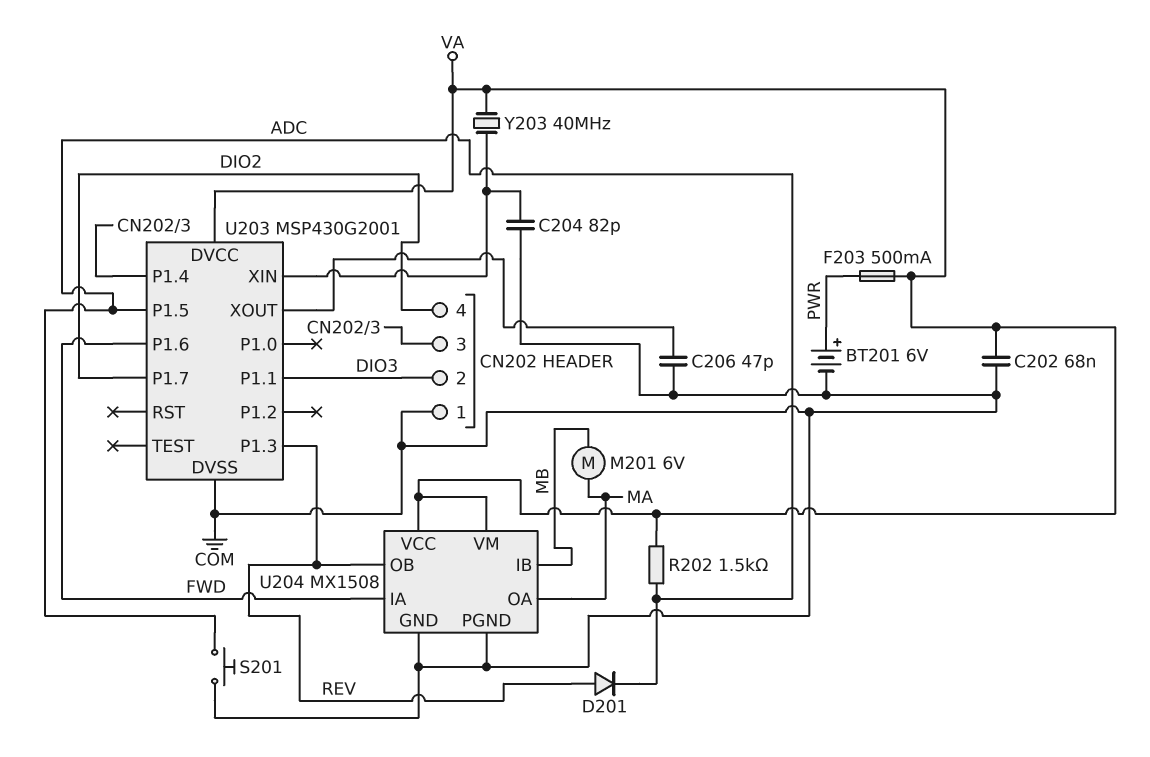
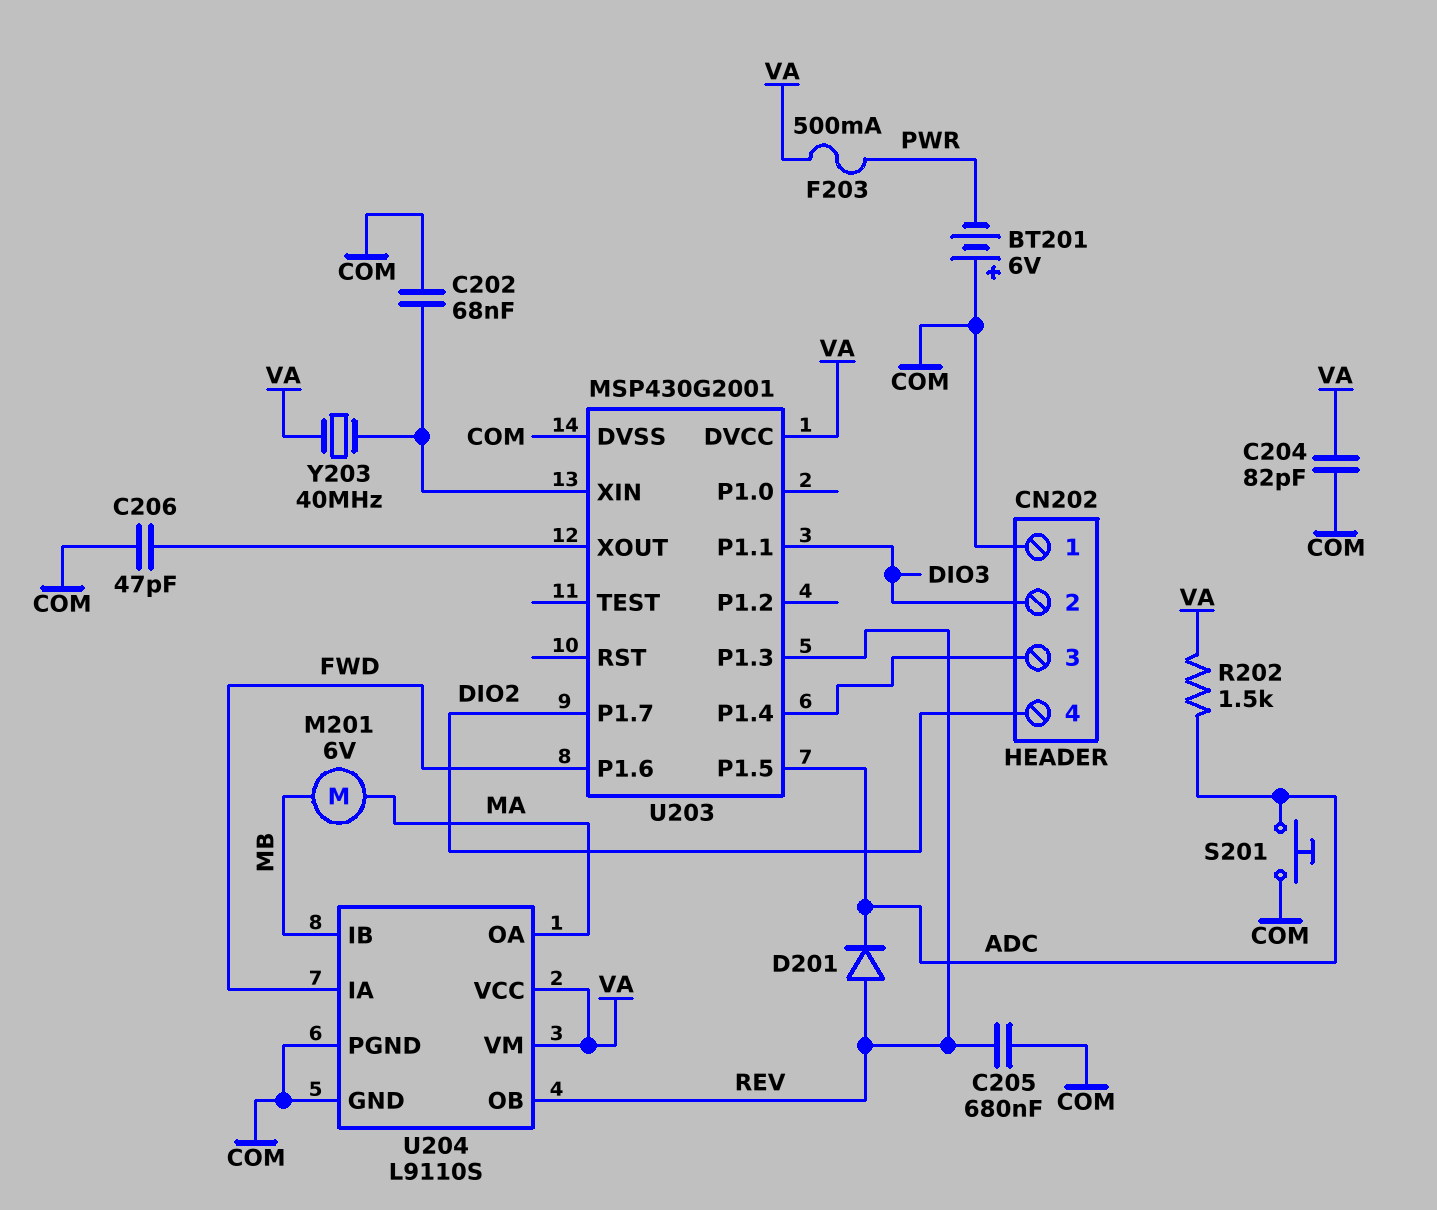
BT201: 6V (plus PWR, minus COM) -> 6V (plus COM, minus PWR)
C202: 68nF (COM, VA) -> 68nF (COM, U203/XIN)
C204: 82pF (COM, U203/XIN) -> 82pF (COM, VA)
C205: none -> 680nF (COM, REV)
U204: MX1508 -> L9110S

